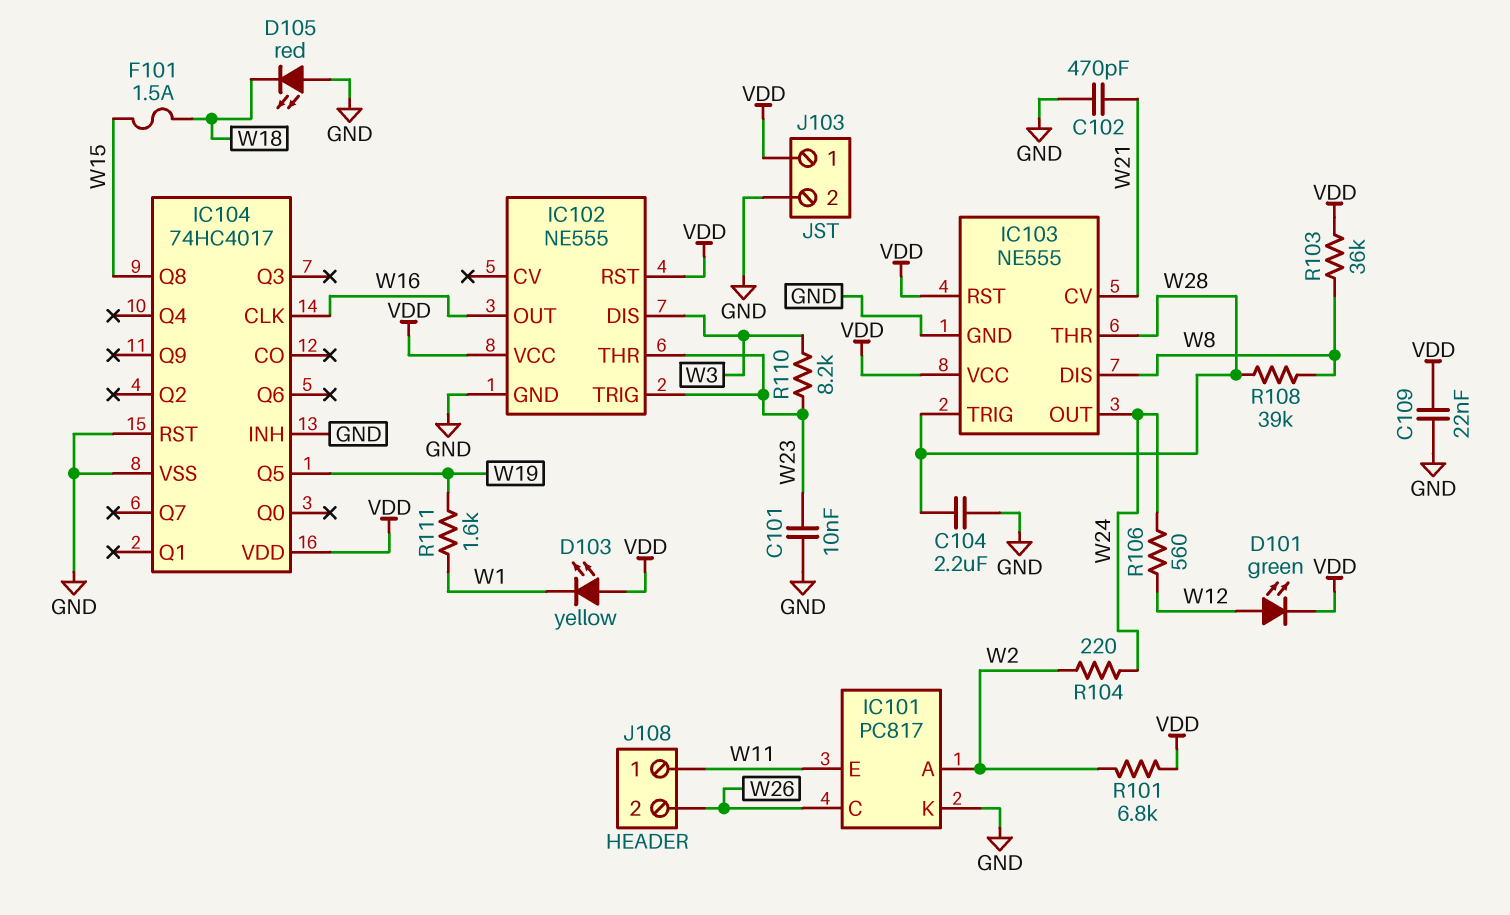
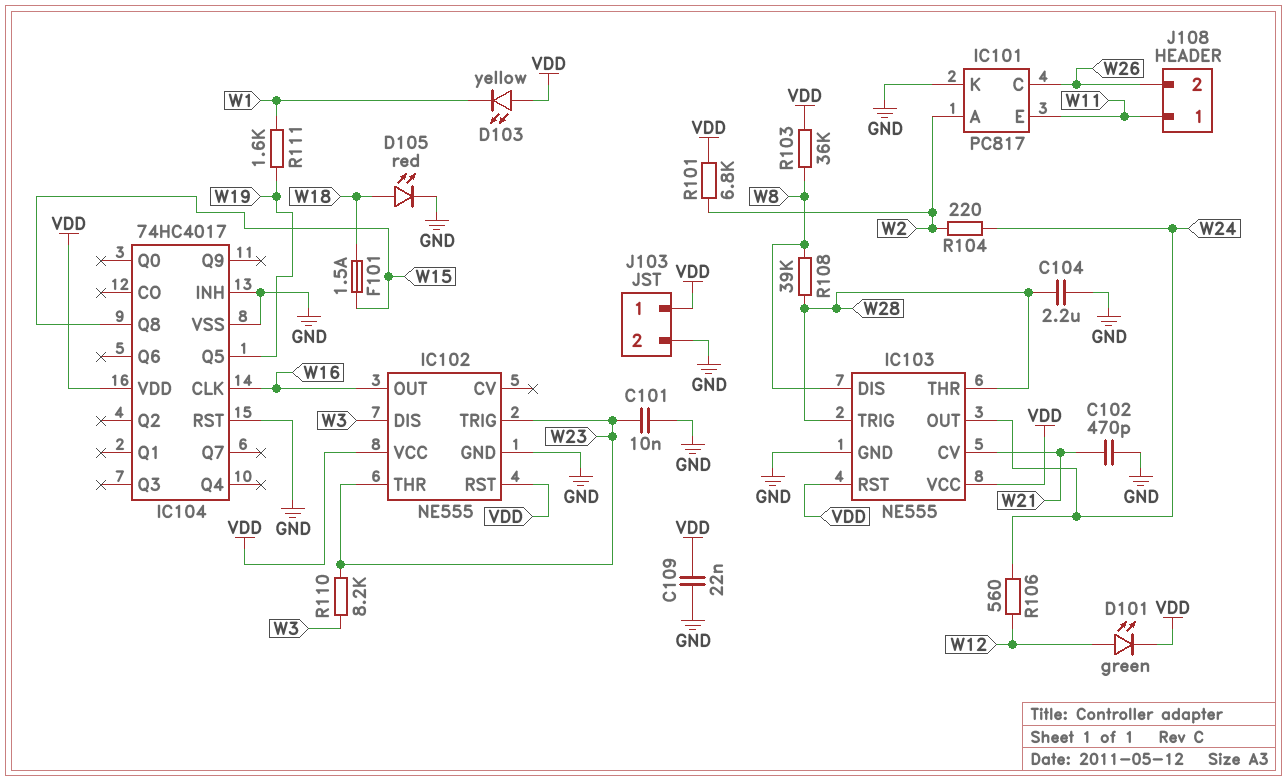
D105: LED red (A GND, K W18) -> LED red (A W18, K GND)

